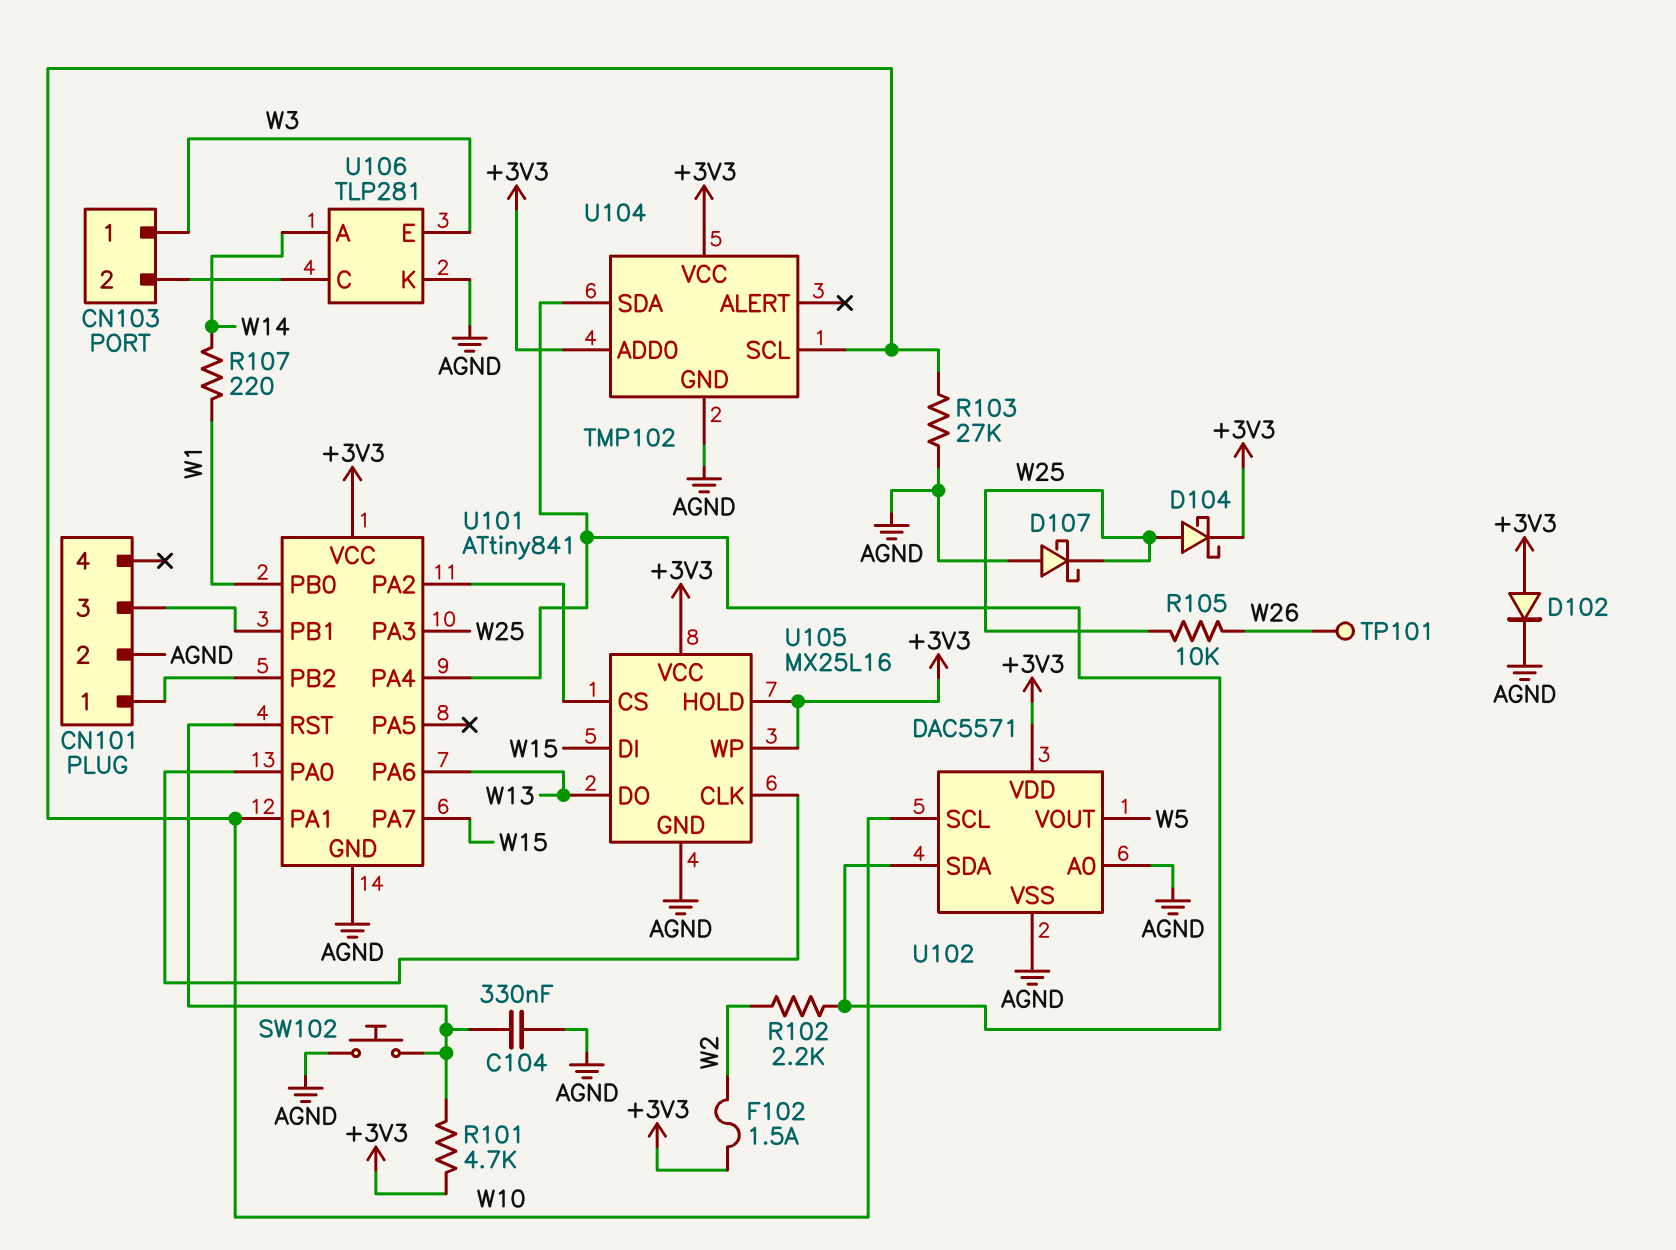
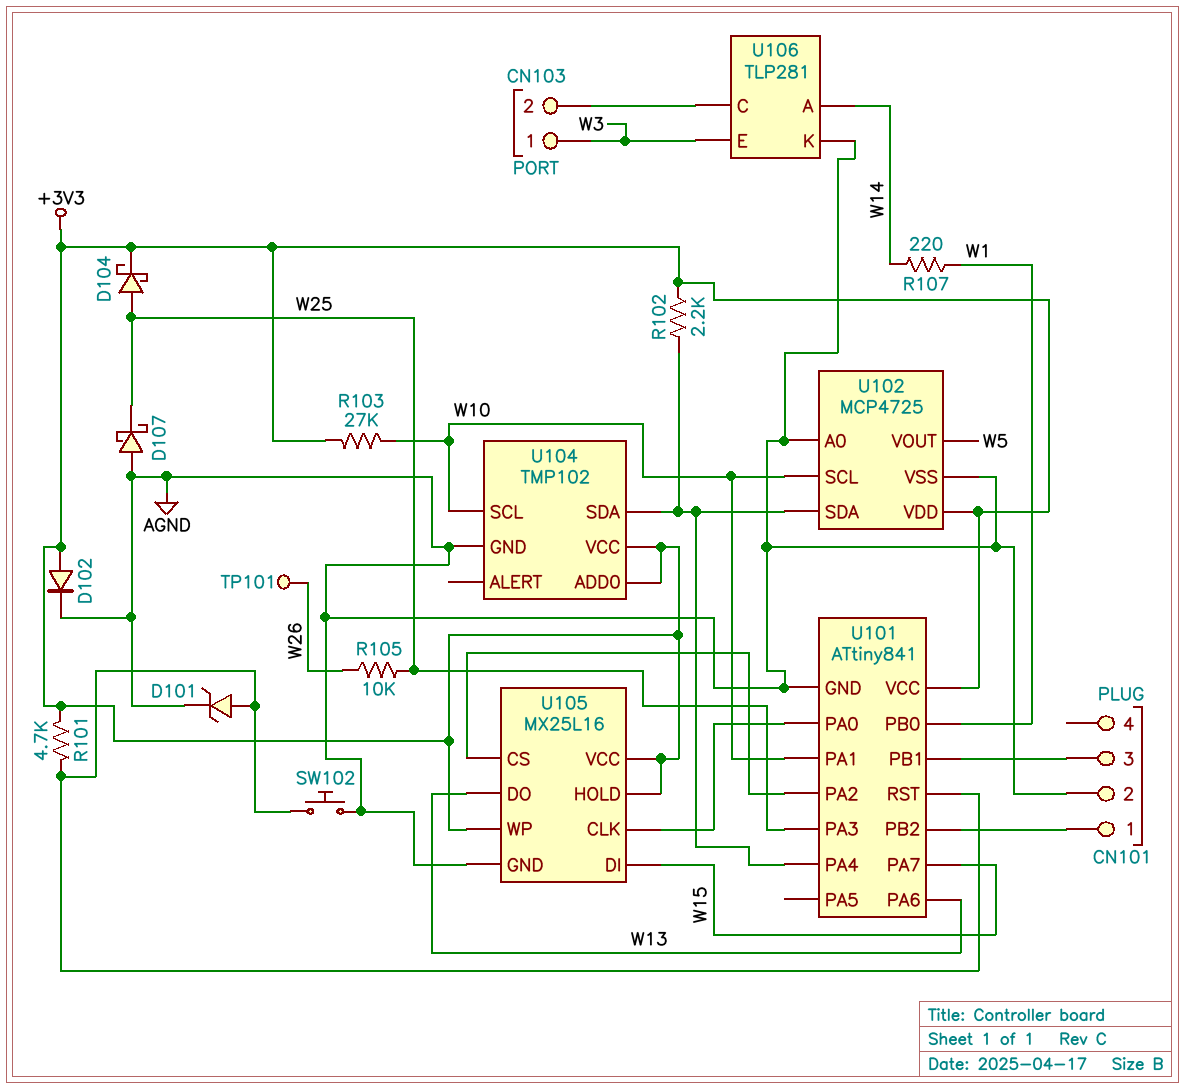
C104: 330nF (AGND, U101/RST) -> none
D101: none -> zener (A U101/RST, K AGND)
F102: 1.5A (+3V3, W2) -> none
R102: 2.2k (U101/PA4, W2) -> 2.2k (+3V3, U101/PA4)
R103: 27k (AGND, W10) -> 27k (+3V3, W10)
U102: DAC5571 -> MCP4725

